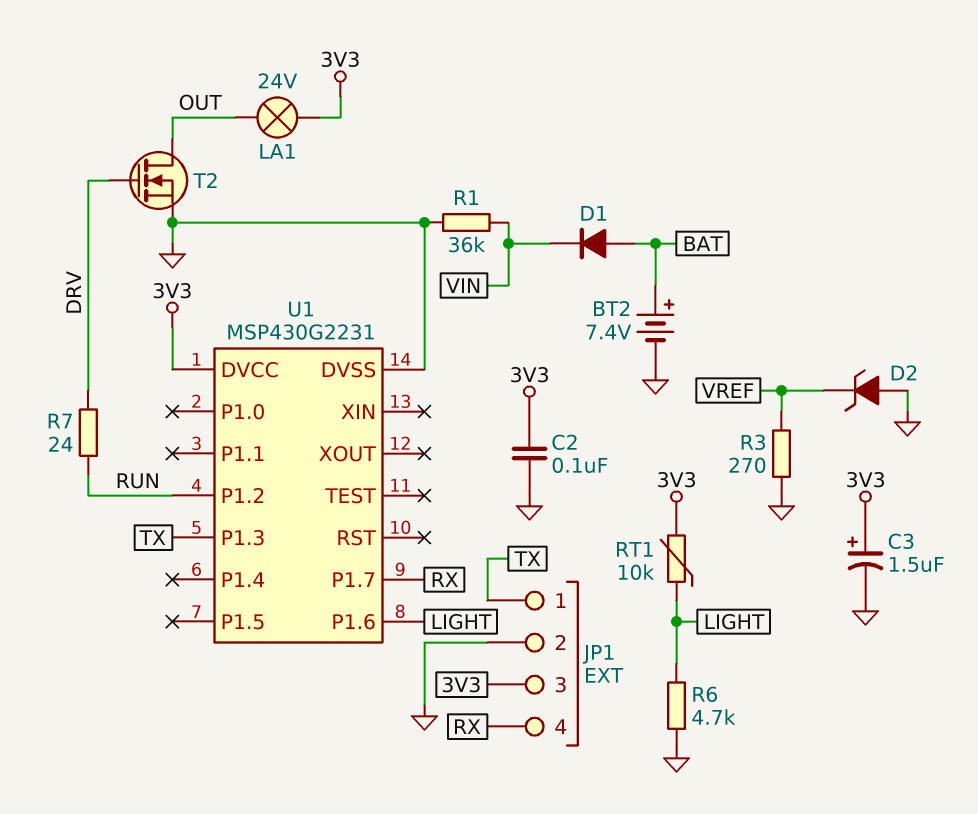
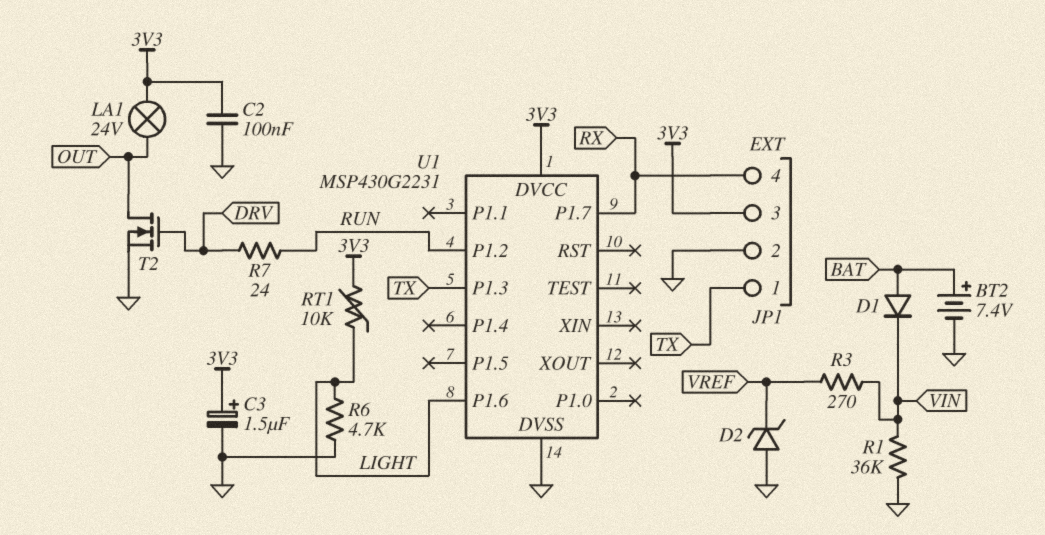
R3: 270 (GND, VREF) -> 270 (VIN, VREF)

